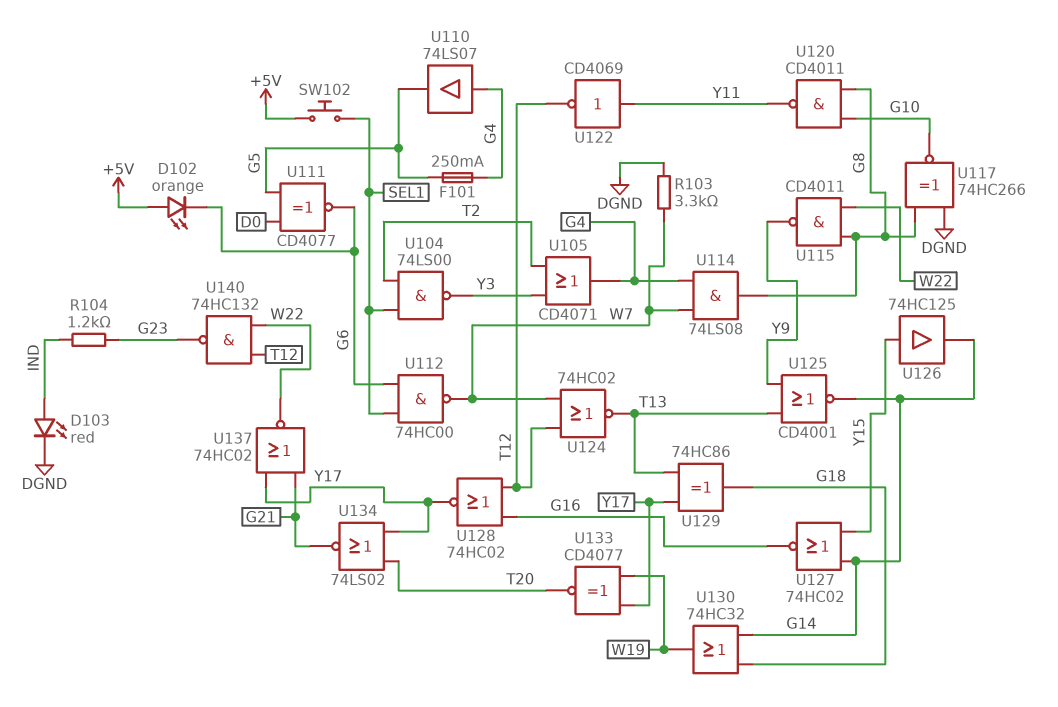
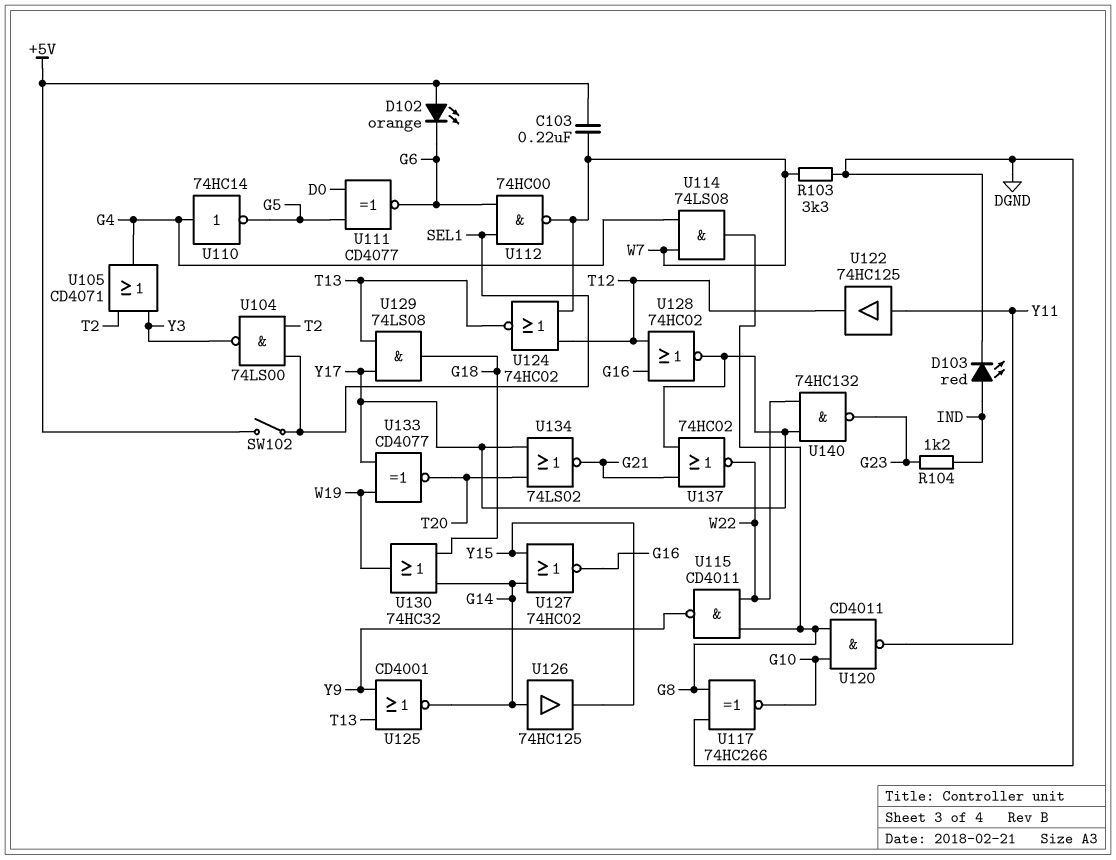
C103: none -> 220nF (+5V, W7)
F101: 250mA (G4, G5) -> none
SW102: button (+5V, SEL1) -> switch (+5V, SEL1)
U110: buffer 74LS07 (in G4, out G5) -> NOT 74HC14 (in G4, out G5)
U122: NOT CD4069 (in Y11, out T12) -> buffer 74HC125 (in Y11, out T12)
U126: buffer 74HC125 (in Y15, out G14) -> buffer 74HC125 (in G14, out Y15)
U129: XOR 74HC86 (in T13, in Y17, out G18) -> AND 74LS08 (in T13, in Y17, out G18)
U140: NAND 74HC132 (in T12, in W22, out G23) -> NAND 74HC132 (in W22, in Y17, out G23)

